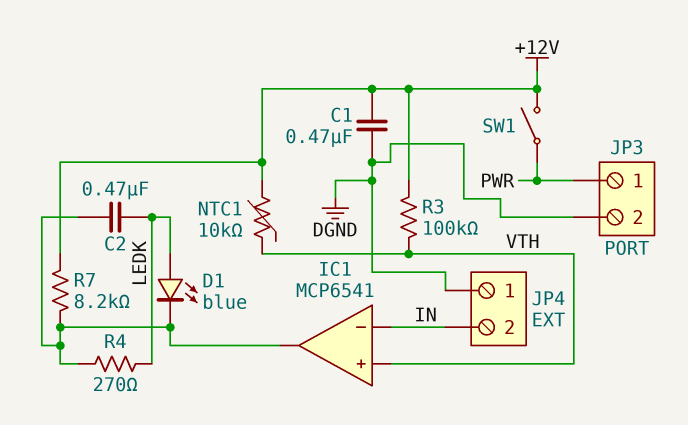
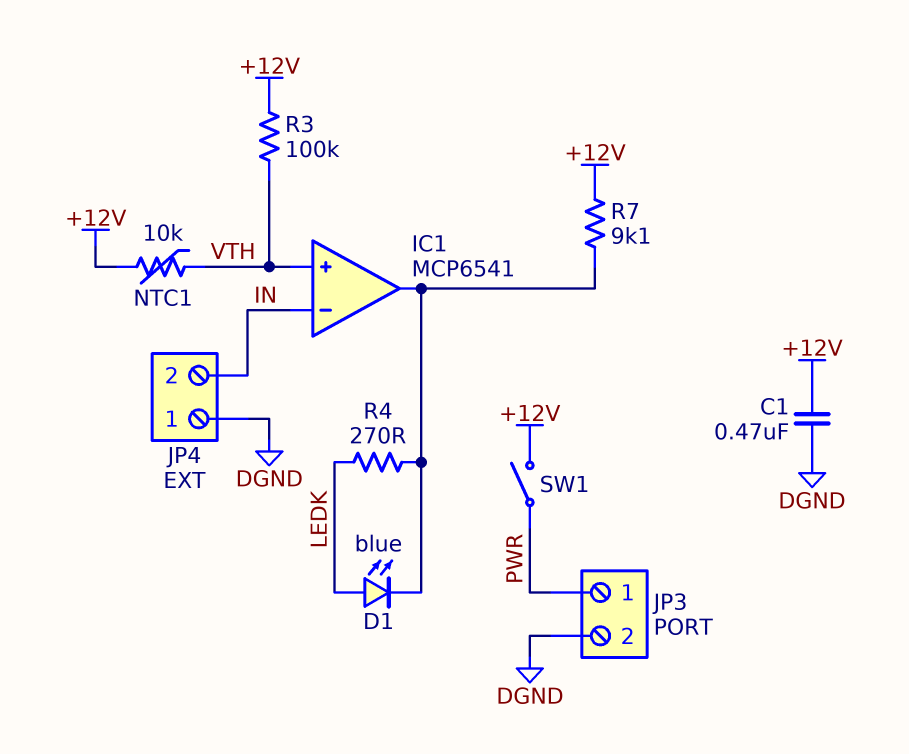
C2: 470nF (IC1/out, LEDK) -> none
R7: 8.2k (+12V, IC1/out) -> 9.1k (+12V, IC1/out)

